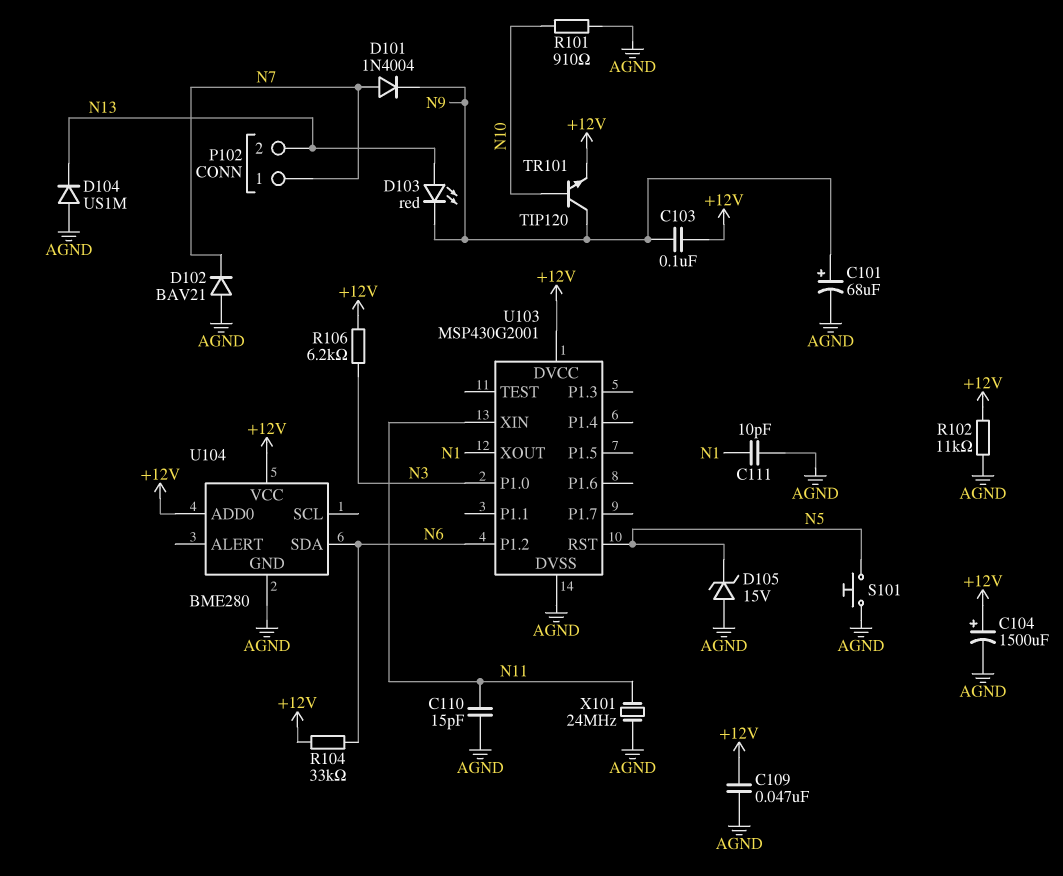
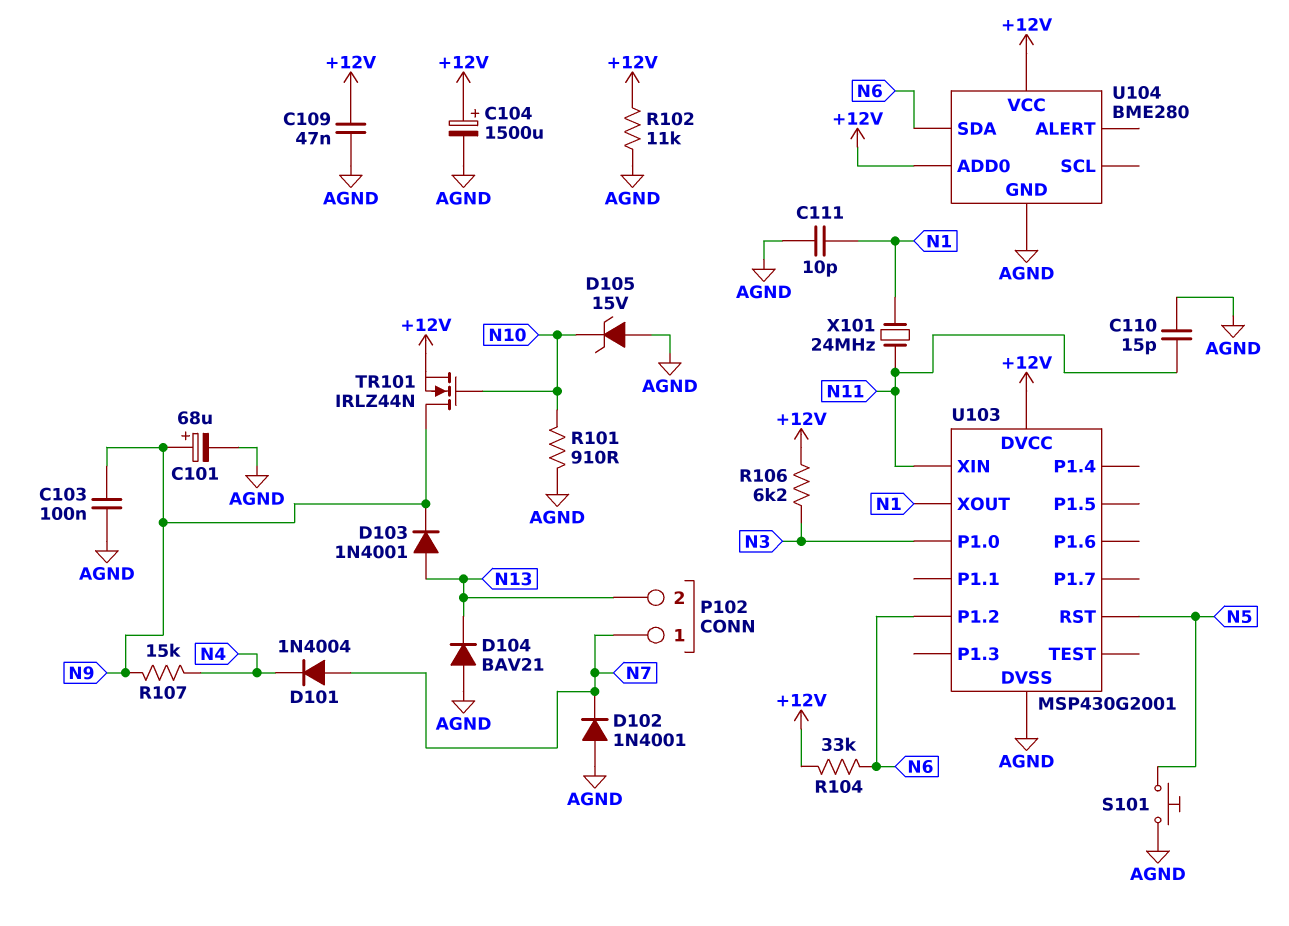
C103: 100nF (+12V, N9) -> 100nF (AGND, N9)
D101: diode 1N4004 (A N7, K N9) -> diode 1N4004 (A N7, K N4)
D102: diode BAV21 (A AGND, K N7) -> diode 1N4001 (A AGND, K N7)
D103: LED red (A N13, K N9) -> diode 1N4001 (A N13, K N9)
D104: diode US1M (A AGND, K N13) -> diode BAV21 (A AGND, K N13)
D105: zener 15V (A AGND, K N5) -> zener 15V (A AGND, K N10)
R107: none -> 15k (N4, N9)
TR101: NPN TIP120 (B N10, C N9, E +12V) -> NMOS IRLZ44N (G N10, D N9, S +12V)
X101: 24MHz (AGND, N11) -> 24MHz (N1, N11)

